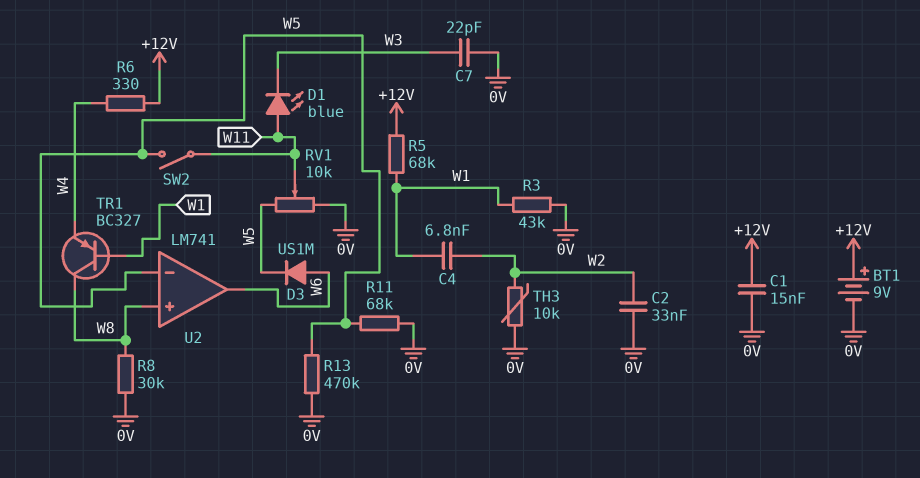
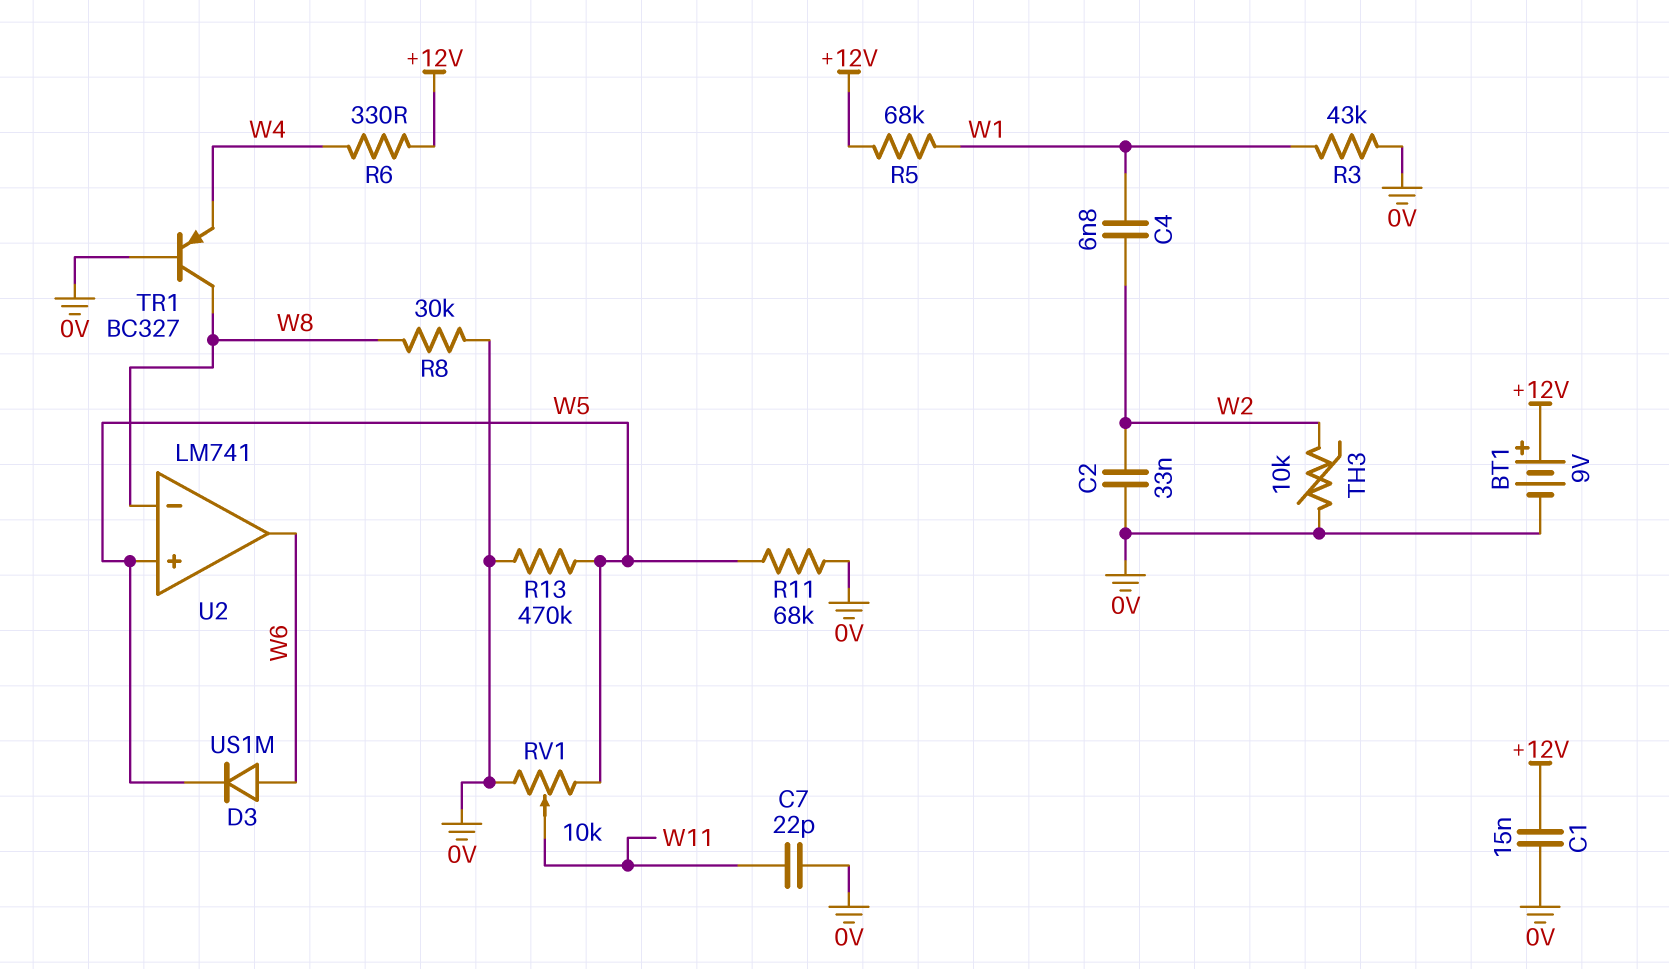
C7: 22pF (0V, W3) -> 22pF (0V, W11)
D1: LED blue (A W11, K W3) -> none
SW2: switch (W5, W11) -> none
TR1: PNP BC327 (B W1, C W8, E W4) -> PNP BC327 (B 0V, C W8, E W4)
U2 pin in+: W8 -> W5
U2 pin in-: W5 -> W8

